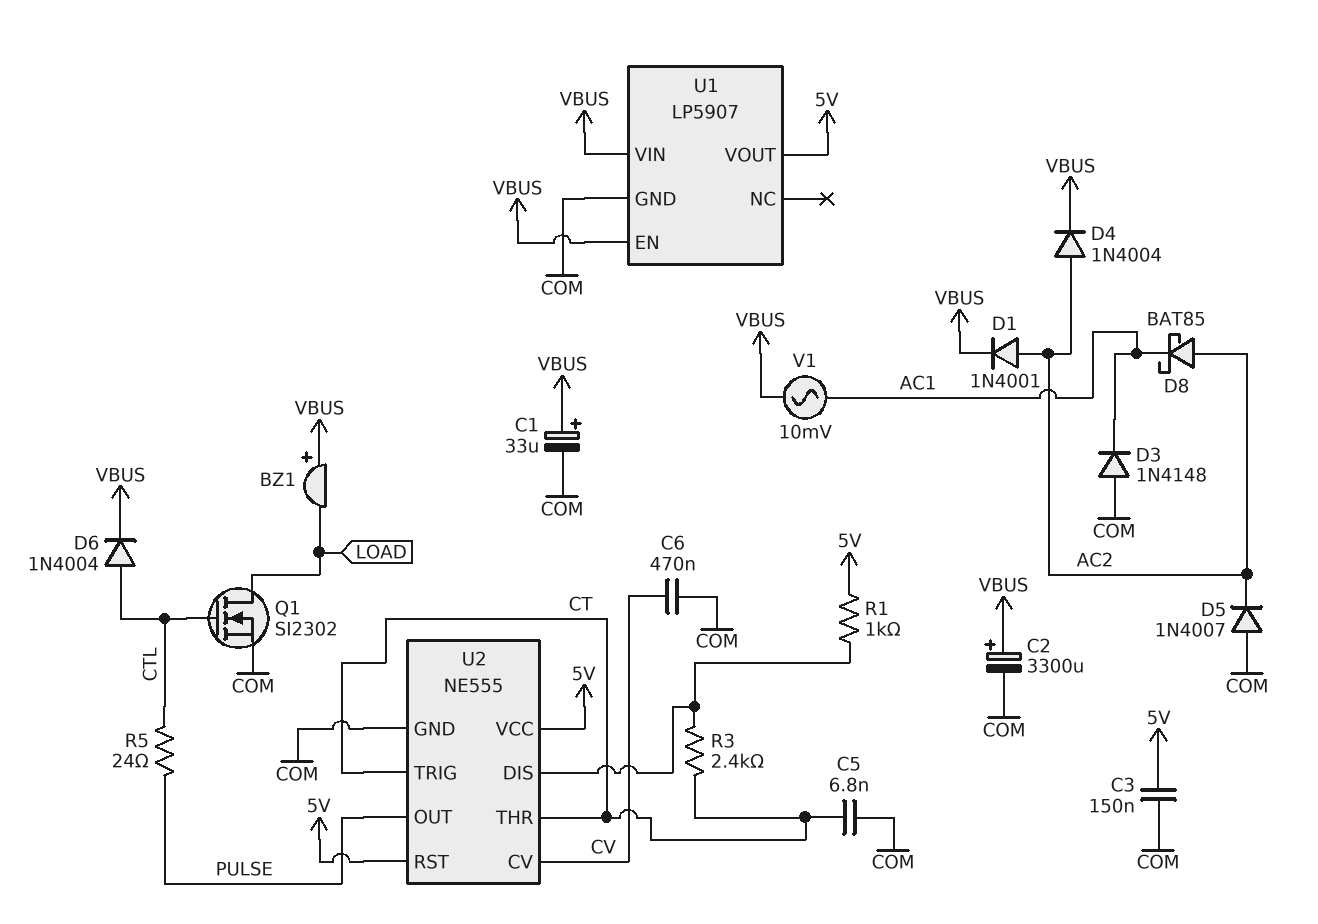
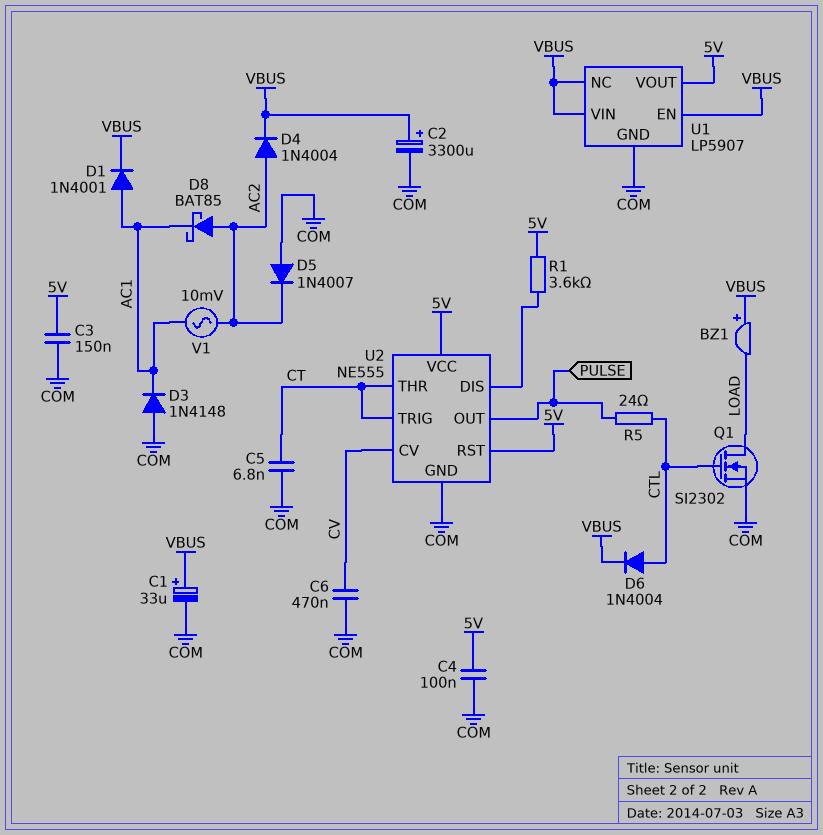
C4: none -> 100nF (5V, COM)
D1: diode 1N4001 (A AC2, K VBUS) -> diode 1N4001 (A AC1, K VBUS)
R1: 1k (5V, U2/DIS) -> 3.6k (5V, U2/DIS)
R3: 2.4k (CT, U2/DIS) -> none
U1 pin NC: none -> VBUS
V1: AC 10mV (AC1, VBUS) -> AC 10mV (AC1, AC2)

